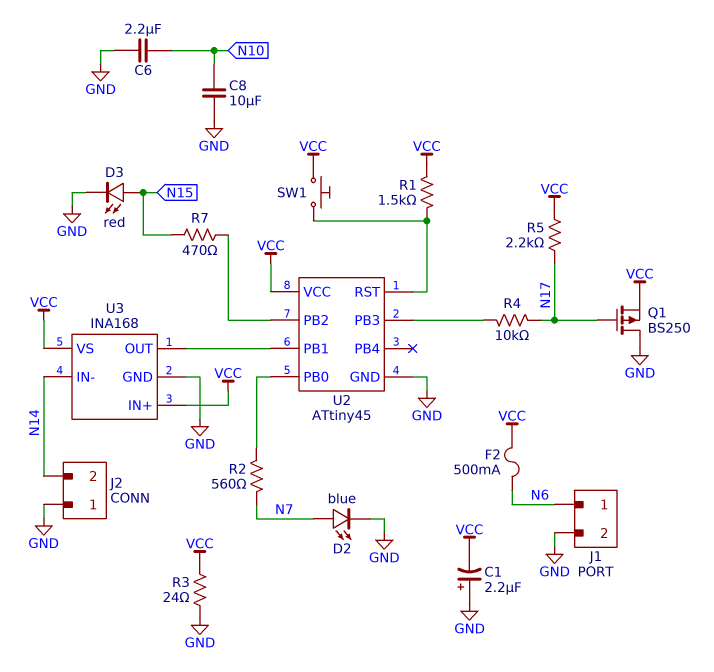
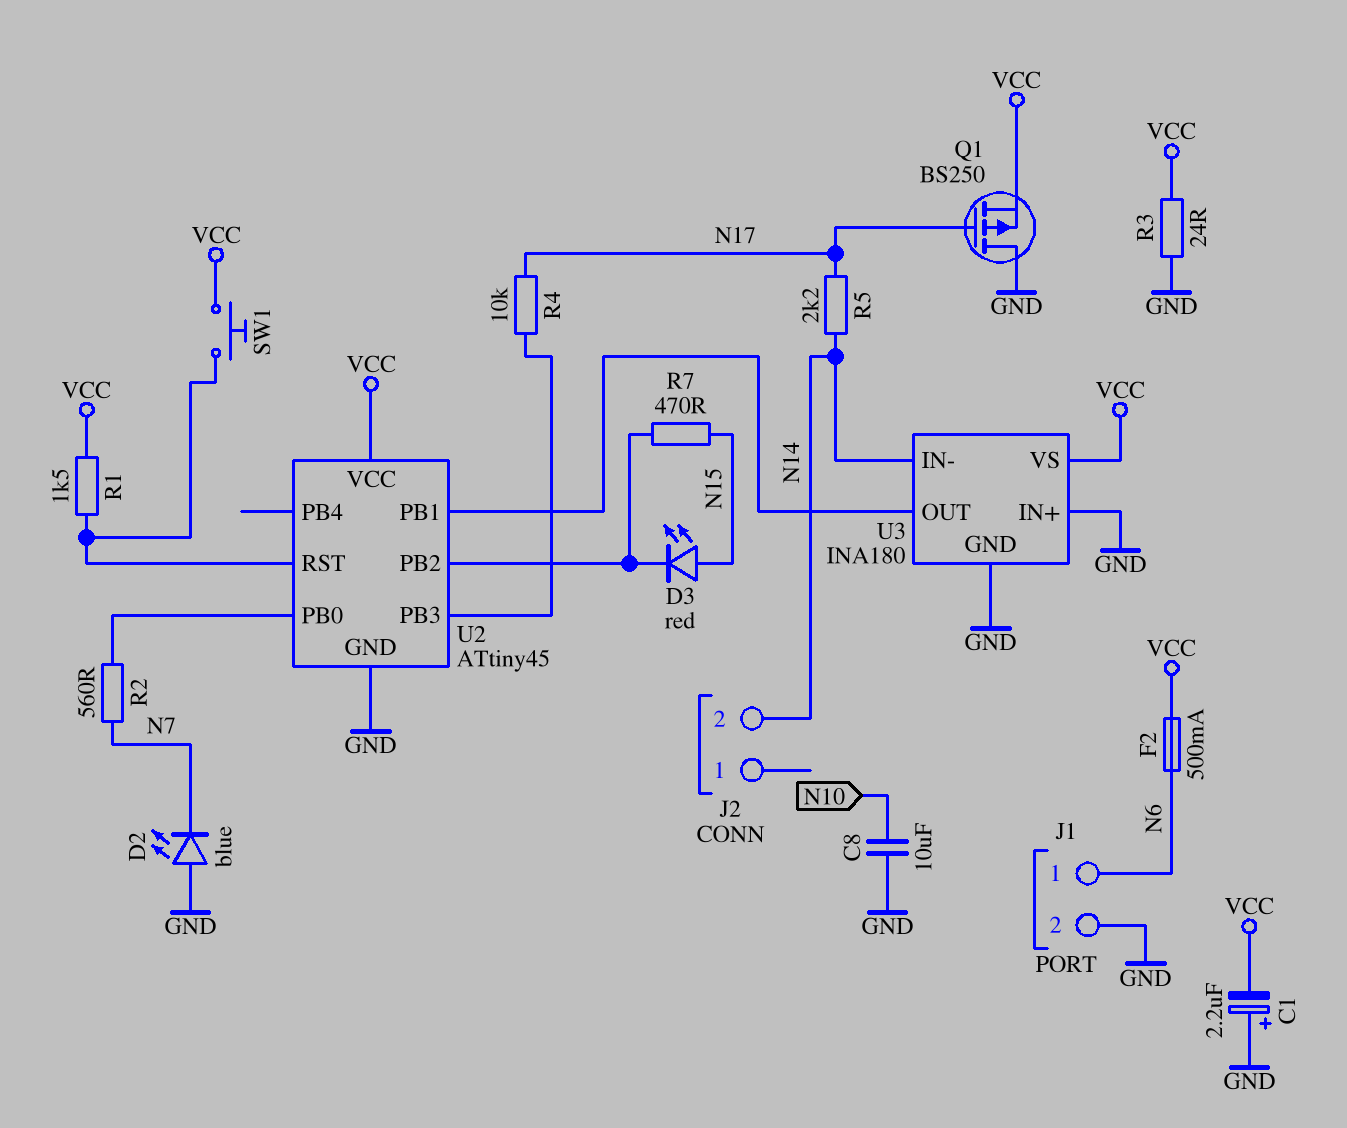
C6: 2.2uF (GND, N10) -> none
D2: LED blue (A N7, K GND) -> LED blue (A GND, K N7)
D3: LED red (A N15, K GND) -> LED red (A N15, K U2/PB2)
J2 pin 1: GND -> none
R5: 2.2k (N17, VCC) -> 2.2k (N14, N17)
U3: INA168 -> INA180
U3 pin IN+: VCC -> GND

